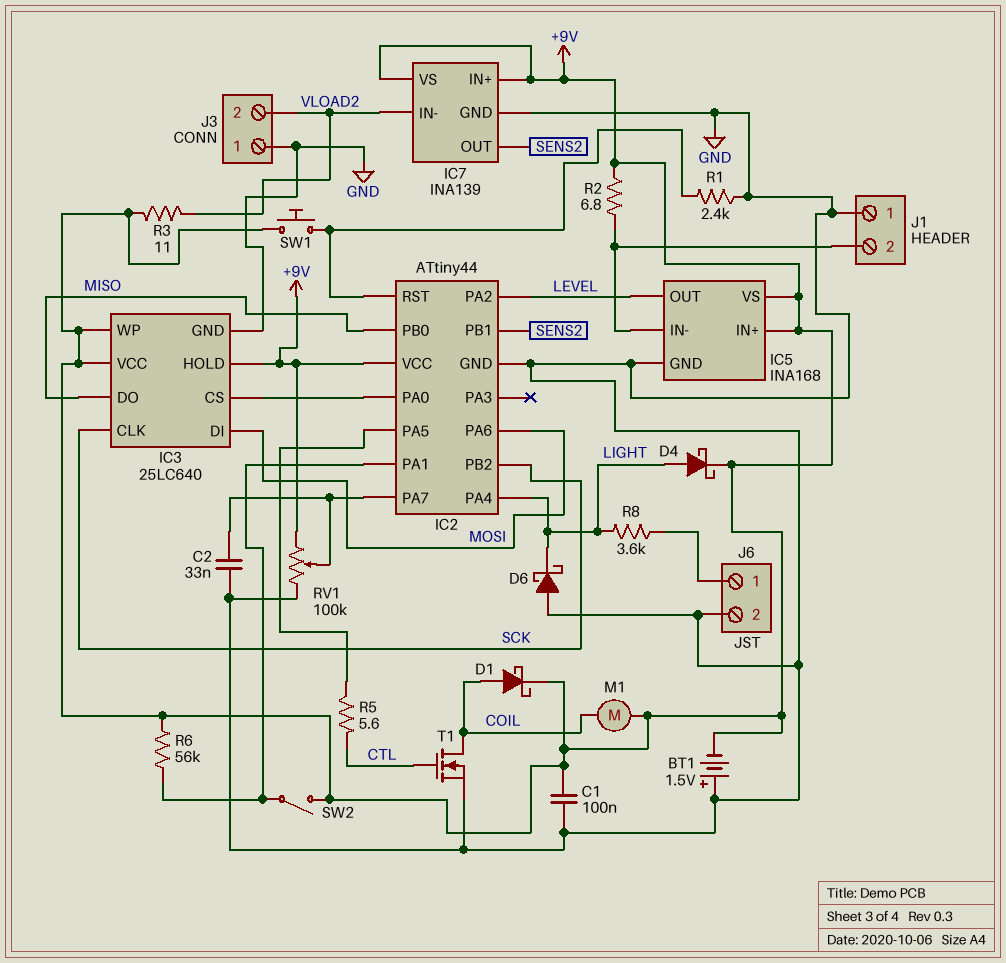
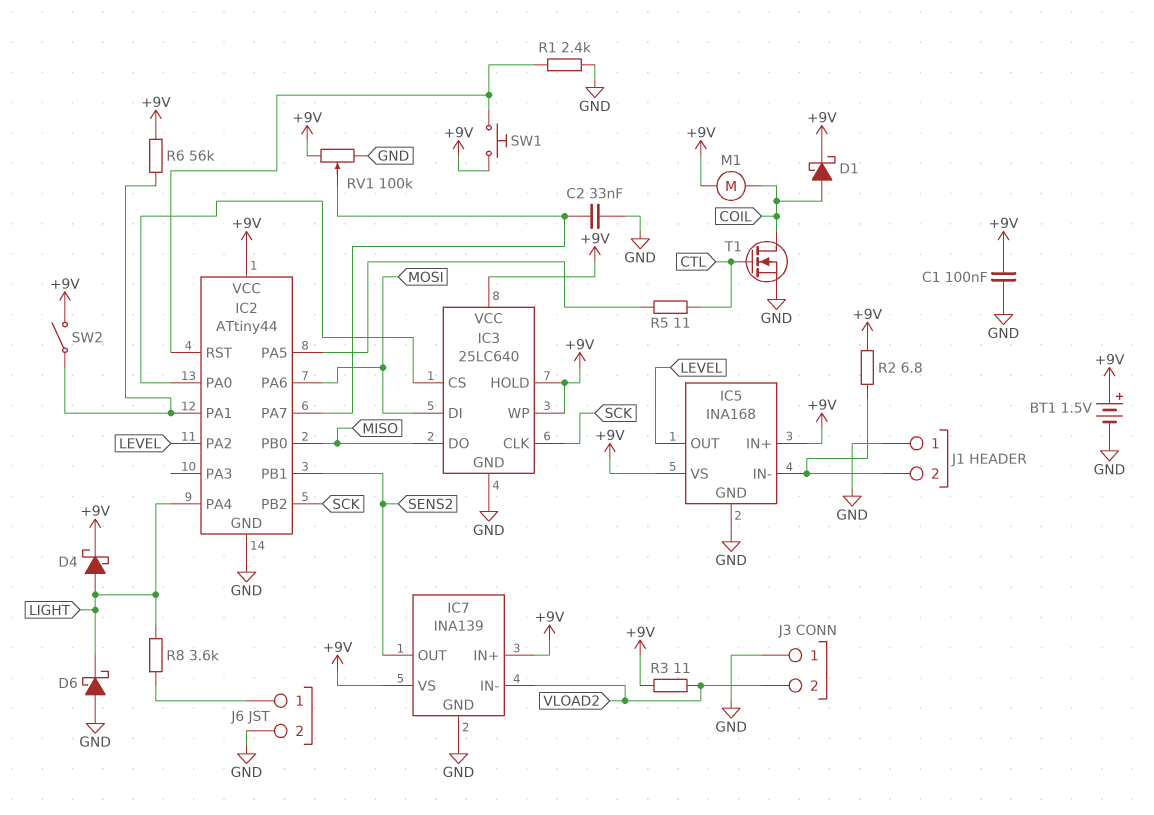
BT1: 1.5V (plus GND, minus +9V) -> 1.5V (plus +9V, minus GND)
R5: 5.6 (CTL, IC2/PA5) -> 11 (CTL, IC2/PA5)

